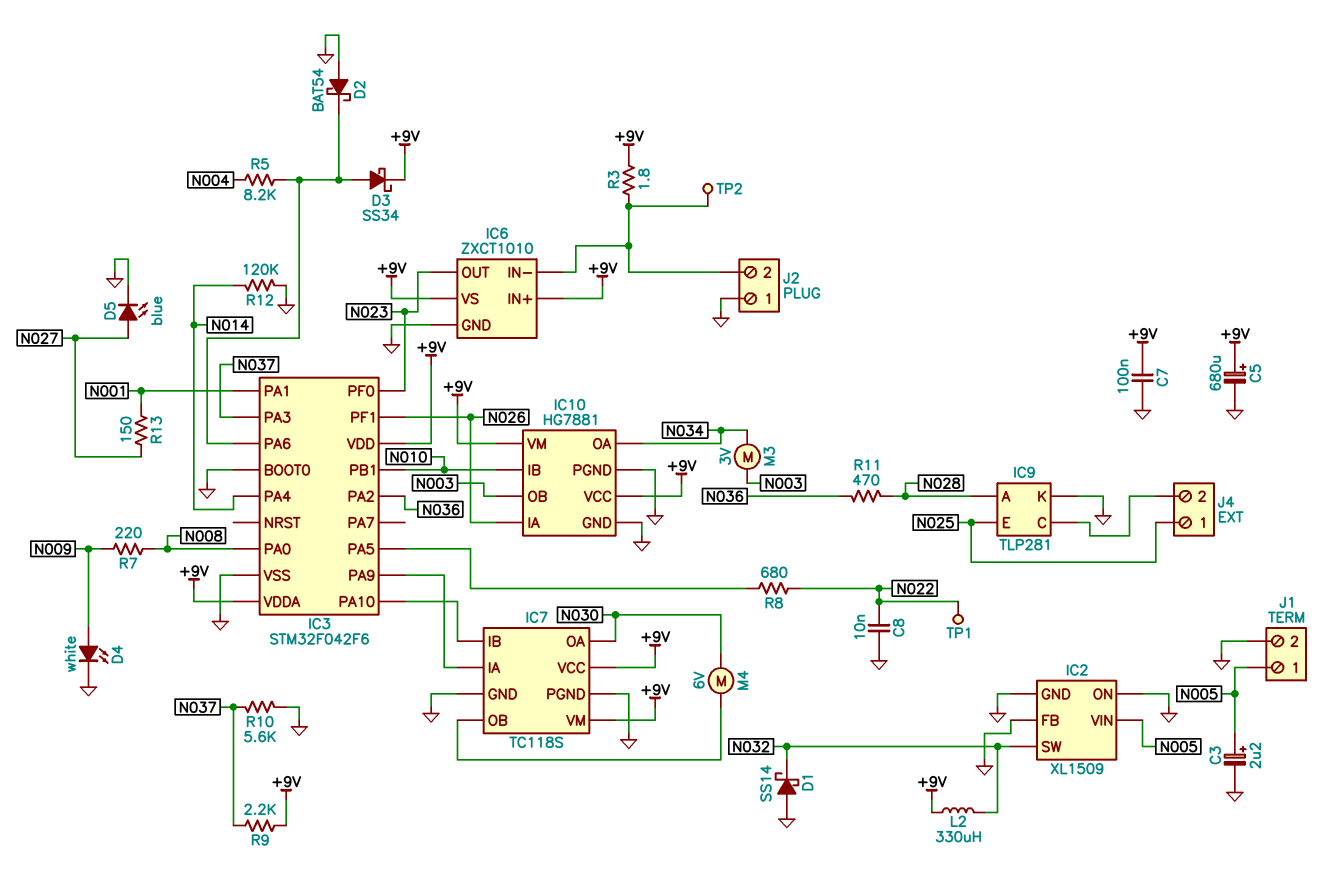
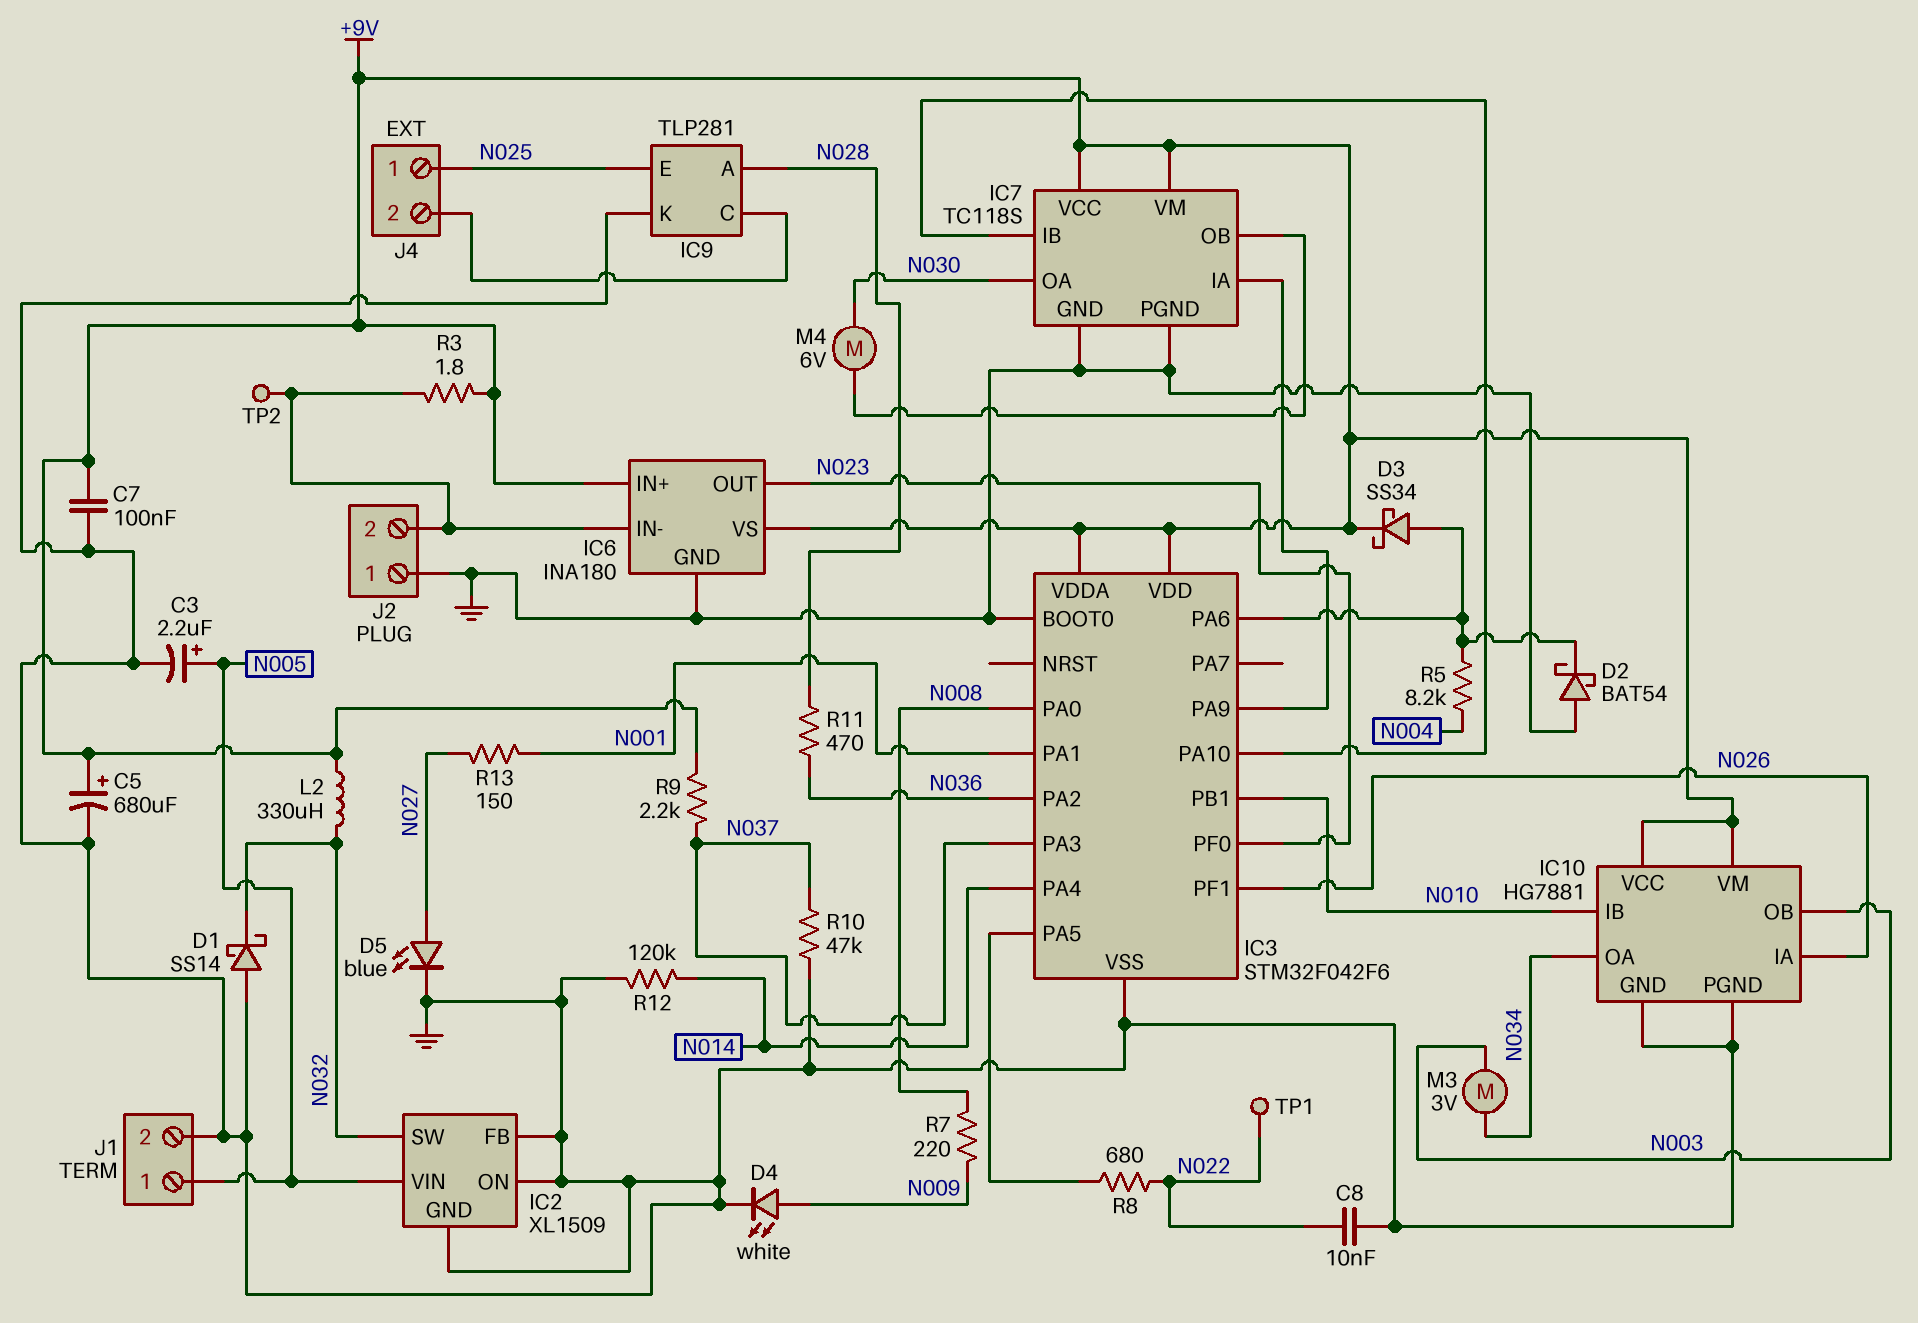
IC6: ZXCT1010 -> INA180
R10: 5.6k (GND, N037) -> 47k (GND, N037)

